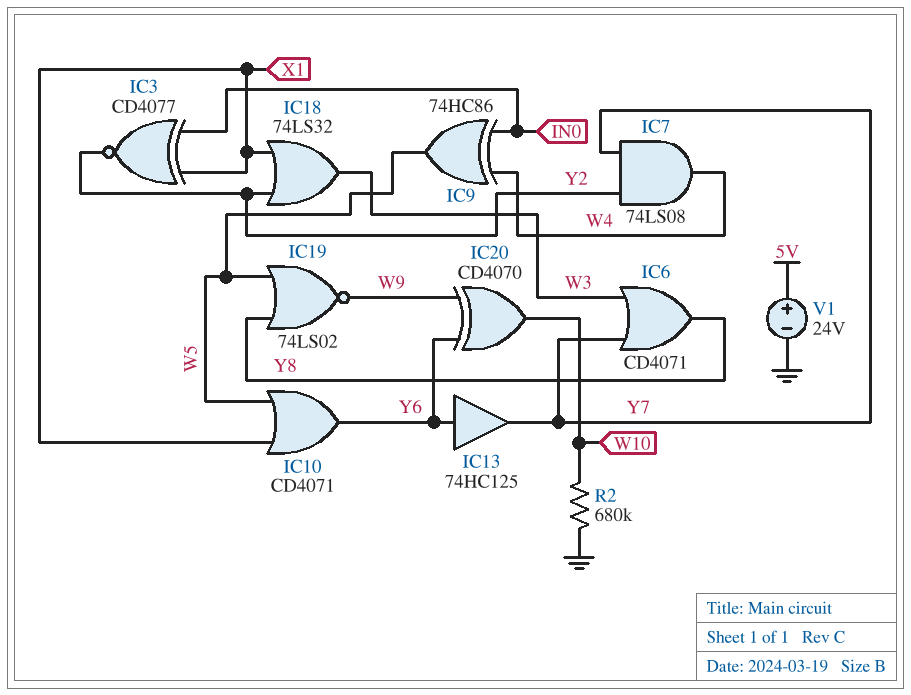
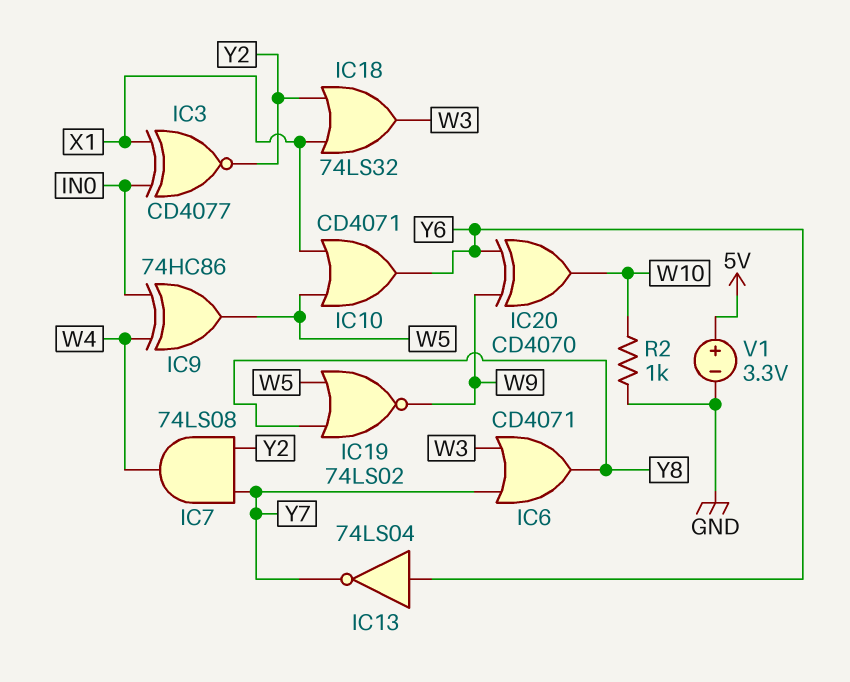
IC13: buffer 74HC125 (in Y6, out Y7) -> NOT 74LS04 (in Y6, out Y7)
R2: 680k (GND, W10) -> 1k (GND, W10)
V1: 24V (plus 5V, minus GND) -> 3.3V (plus 5V, minus GND)

